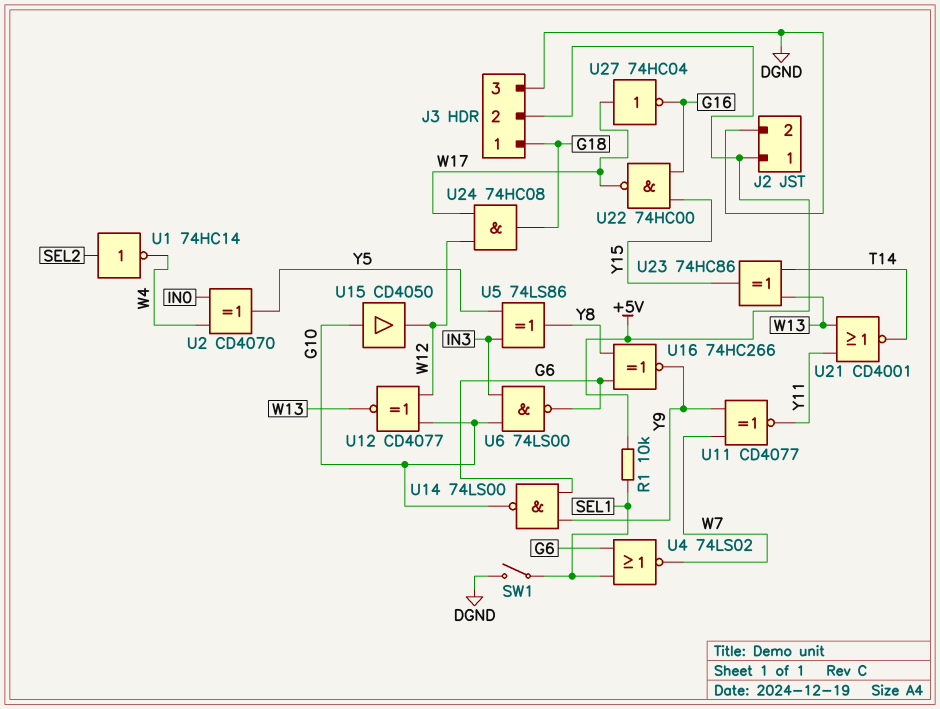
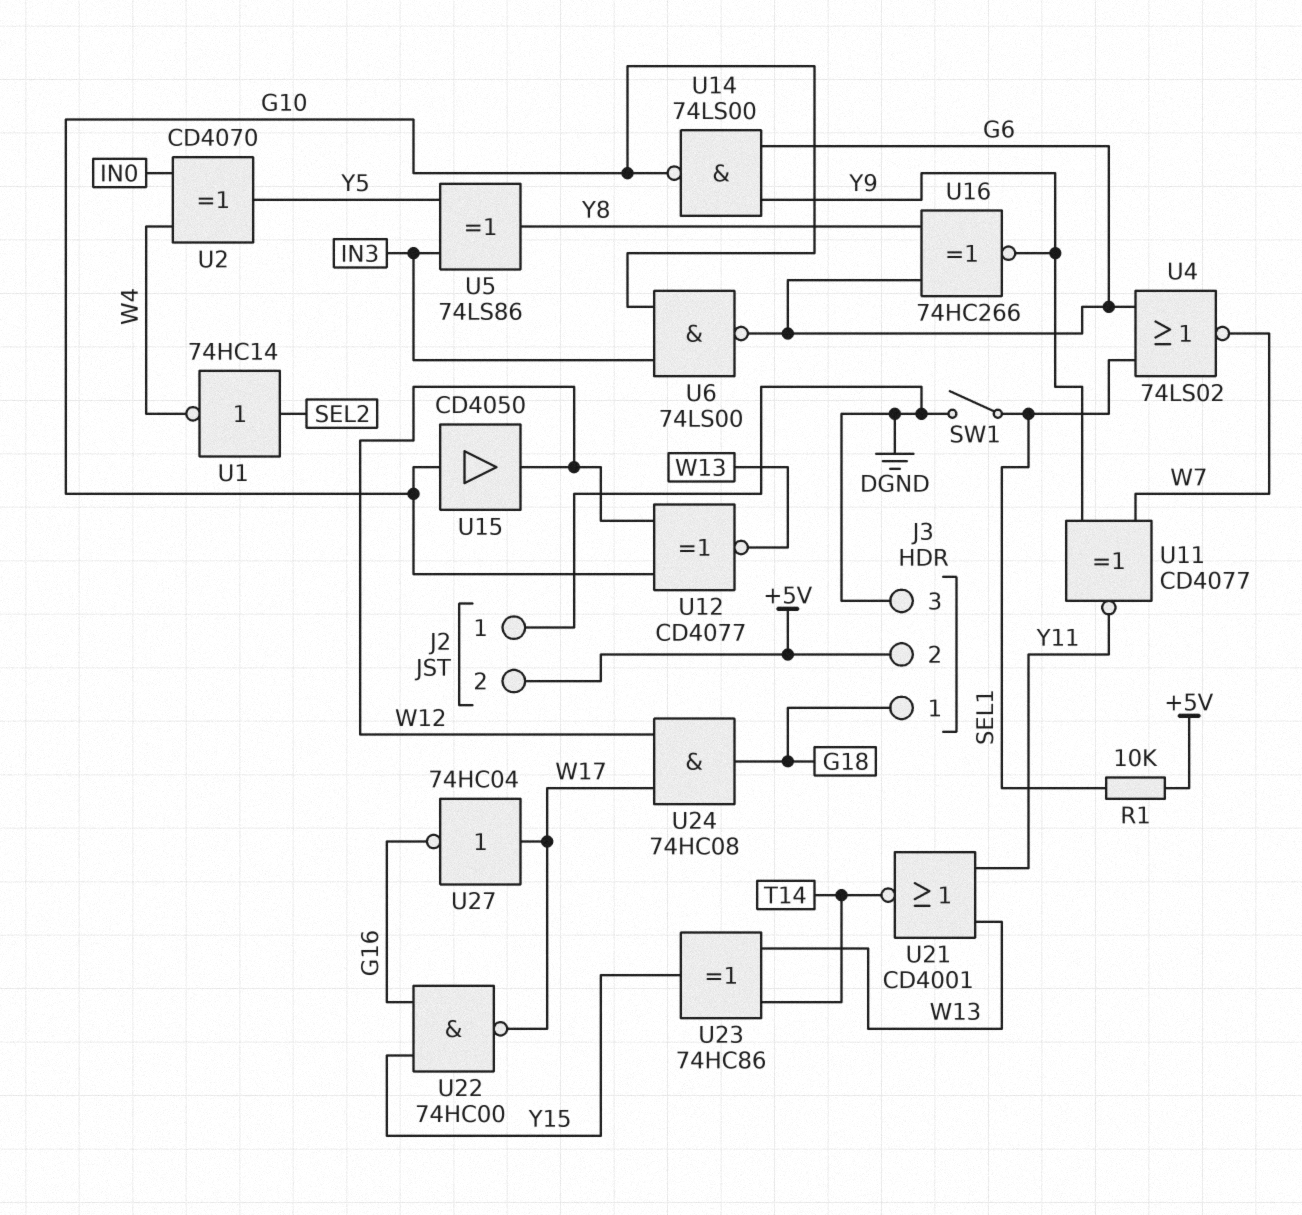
J2 pin 1: +5V -> DGND
J2 pin 2: DGND -> +5V

